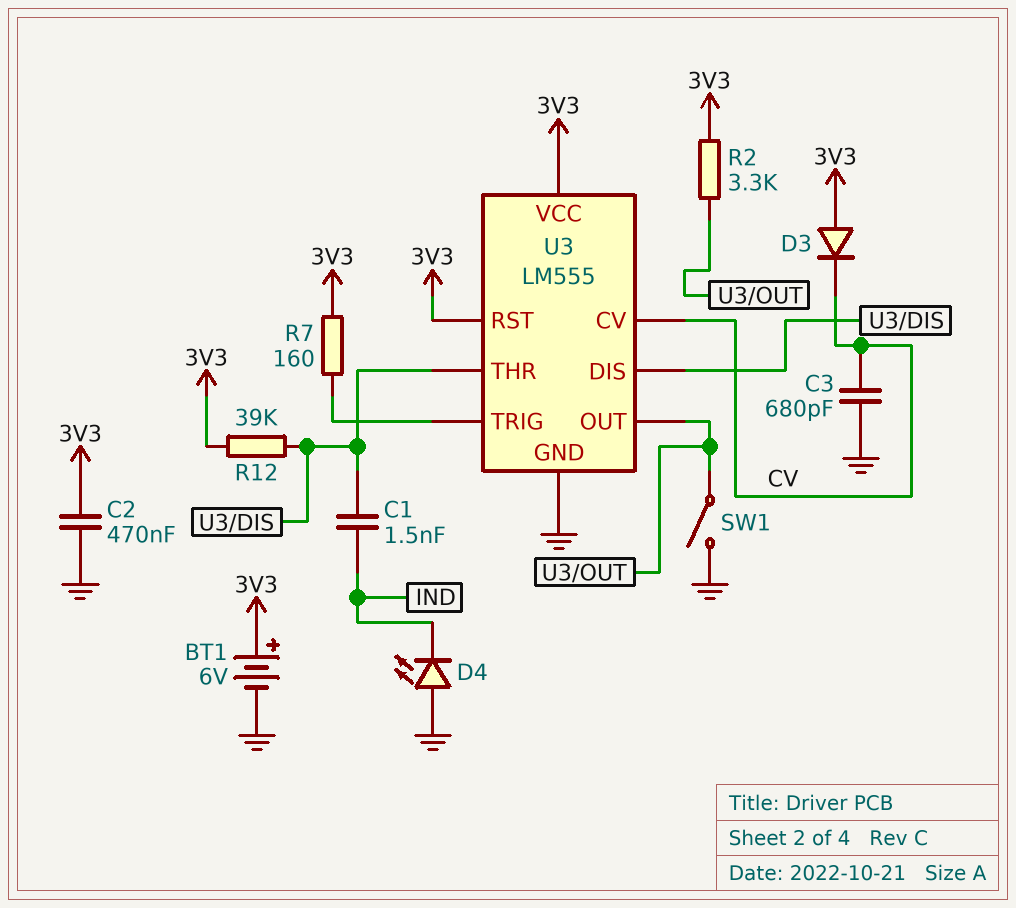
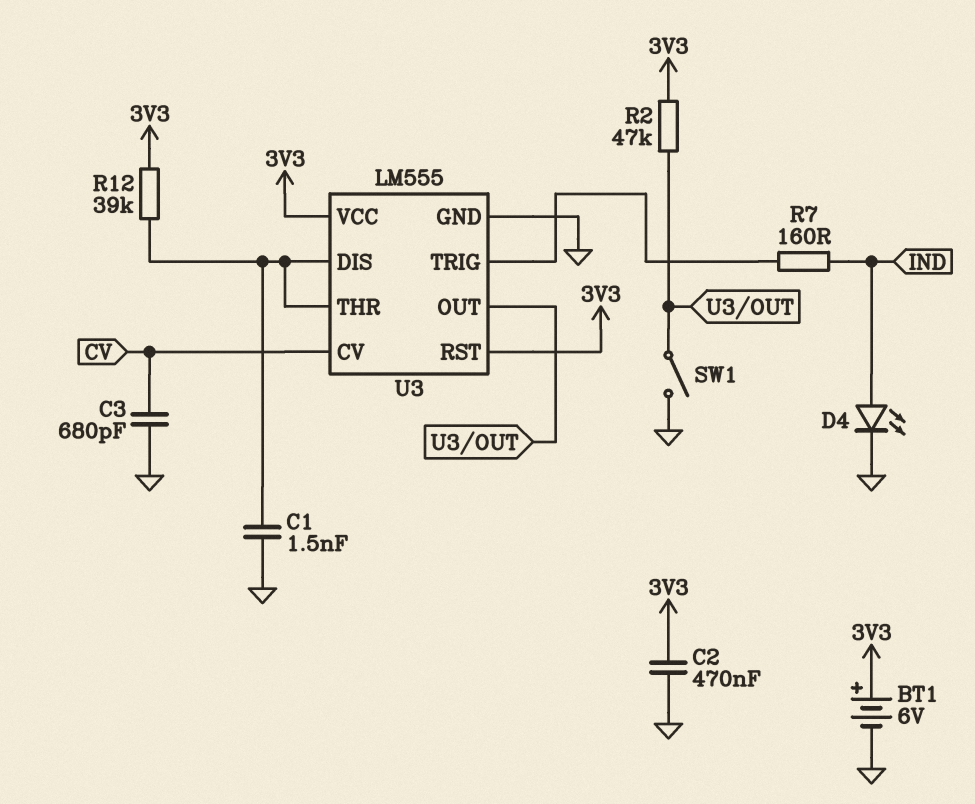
C1: 1.5nF (IND, U3/DIS) -> 1.5nF (GND, U3/DIS)
D3: diode (A 3V3, K CV) -> none
D4: LED (A GND, K IND) -> LED (A IND, K GND)
R2: 3.3k (3V3, U3/OUT) -> 47k (3V3, U3/OUT)
R7: 160 (3V3, U3/TRIG) -> 160 (IND, U3/TRIG)

